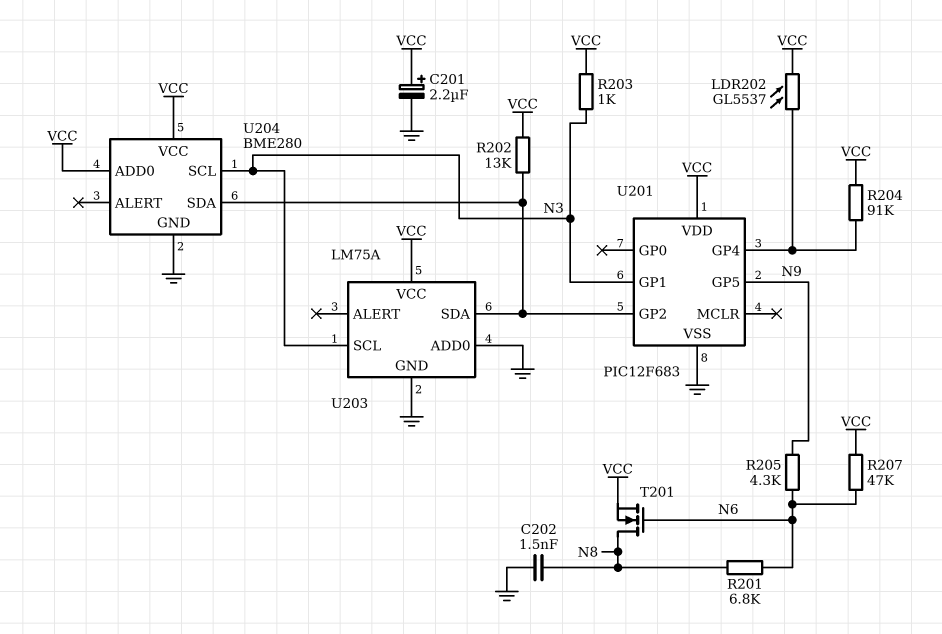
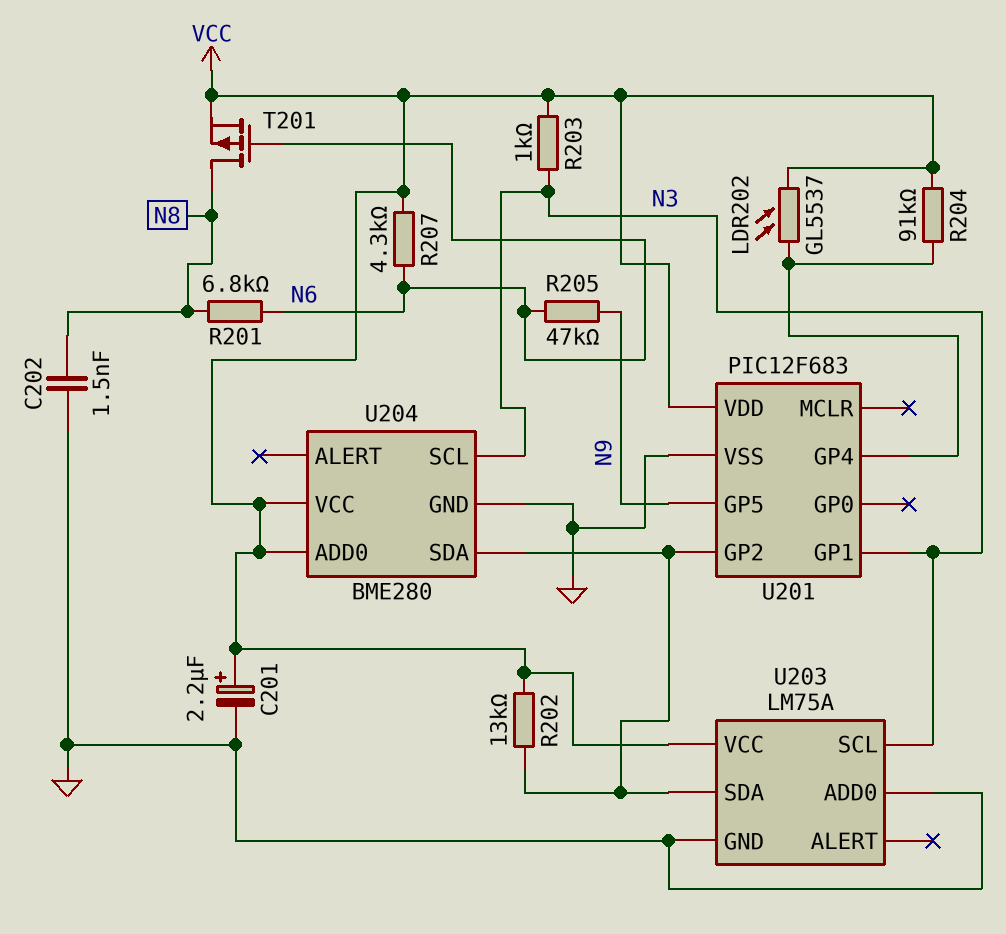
R205: 4.3k (N6, N9) -> 47k (N6, N9)
R207: 47k (N6, VCC) -> 4.3k (N6, VCC)
T201: NMOS (G N6, D N8, S VCC) -> PMOS (G N6, D N8, S VCC)

